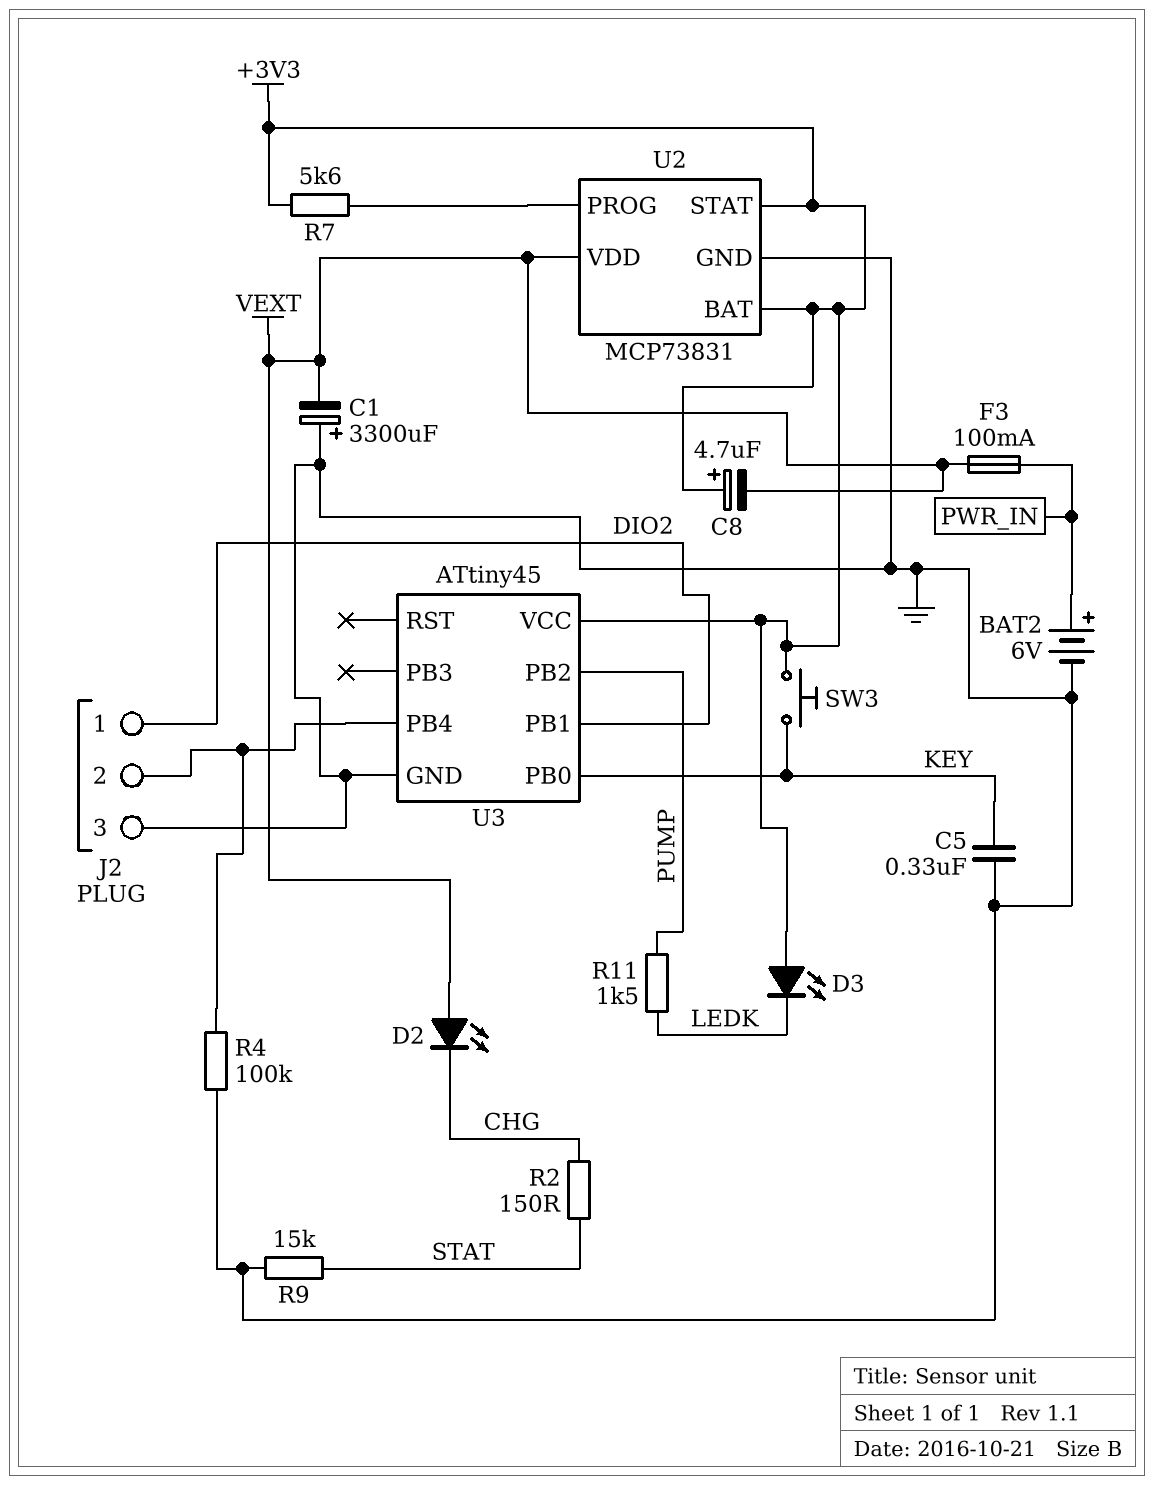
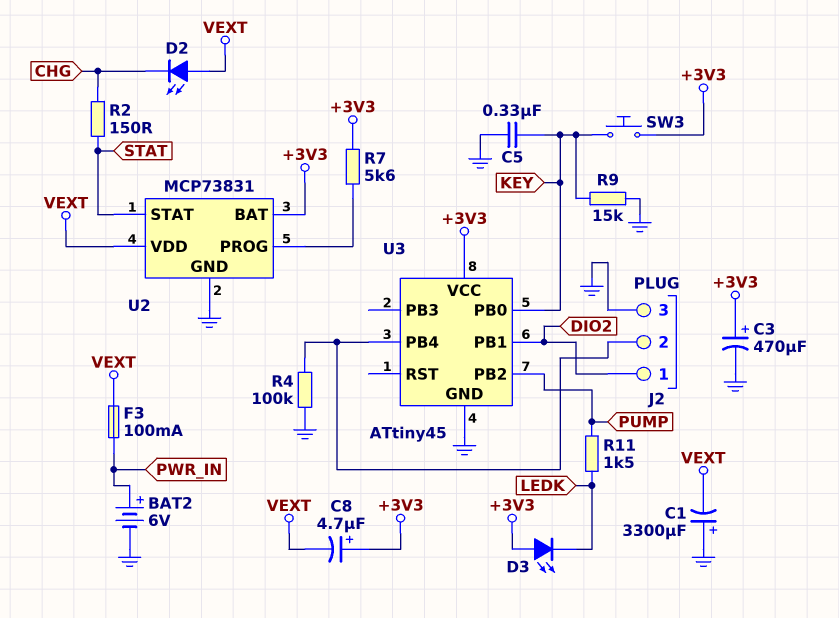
C3: none -> 470uF (plus +3V3, minus GND)
R9: 15k (GND, STAT) -> 15k (GND, KEY)
U2 pin STAT: +3V3 -> STAT

